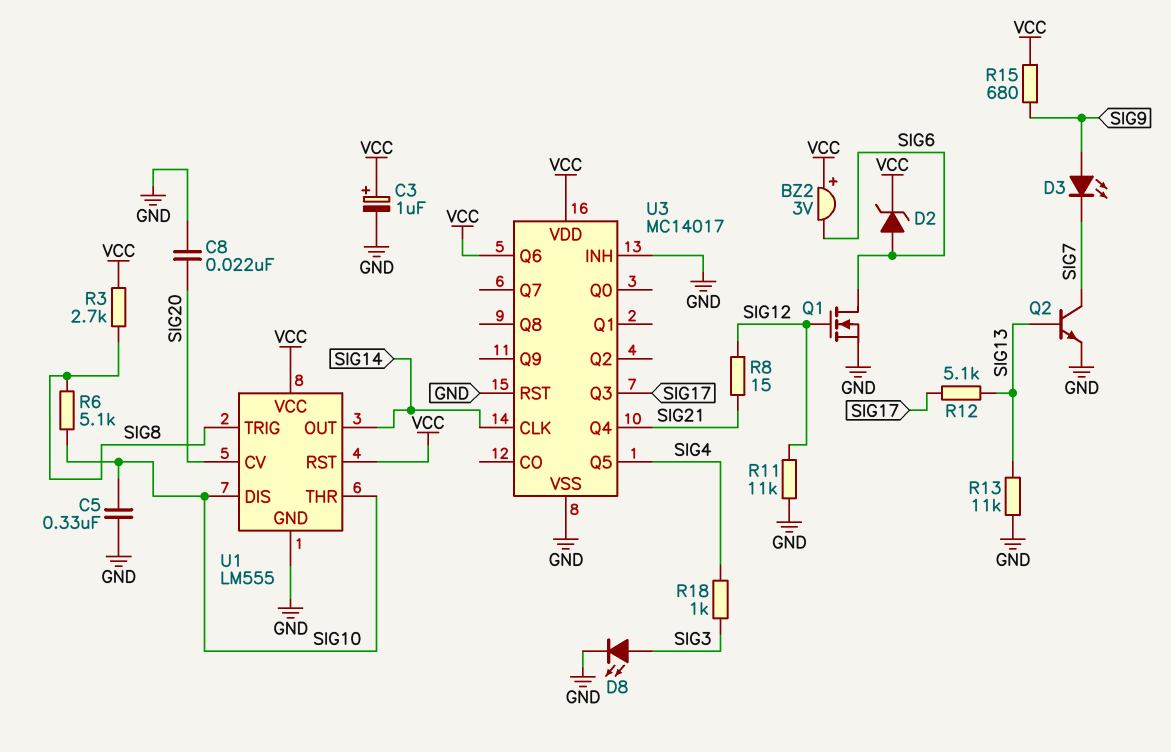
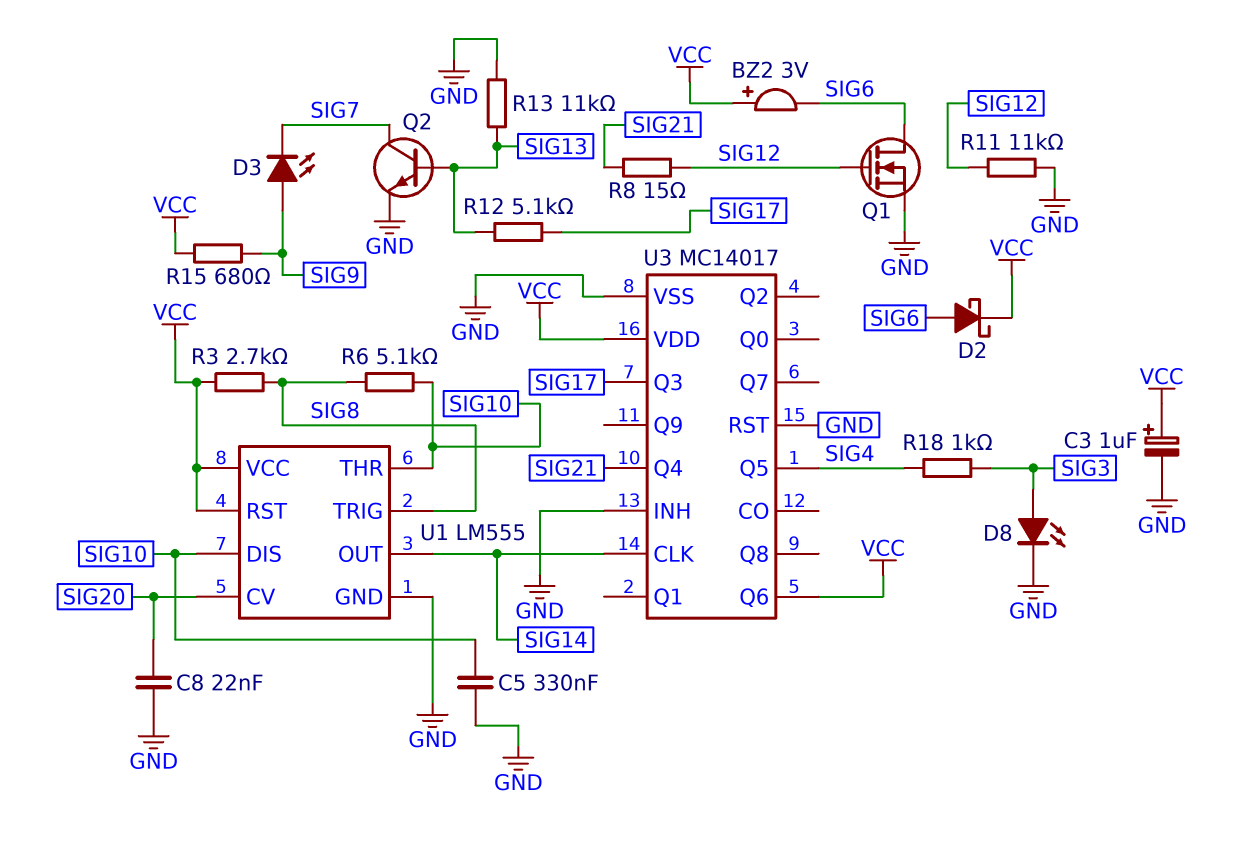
D2: zener (A SIG6, K VCC) -> schottky (A SIG6, K VCC)

